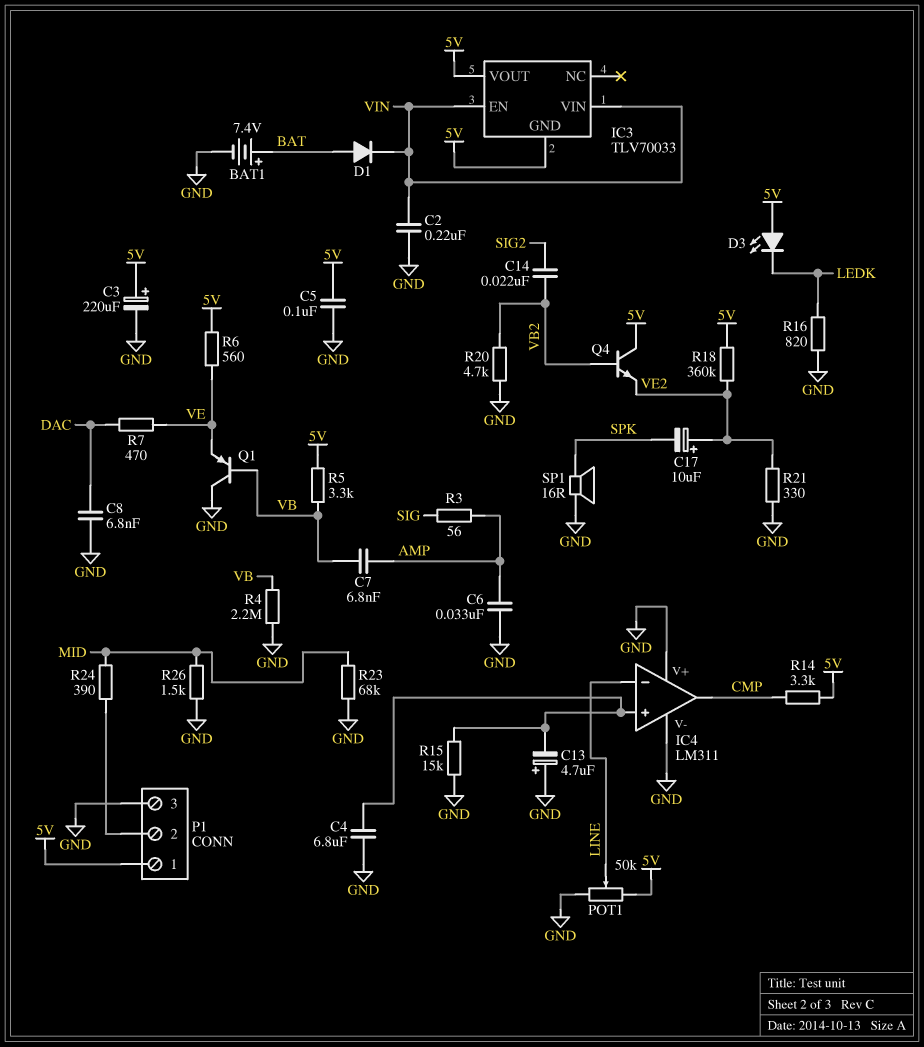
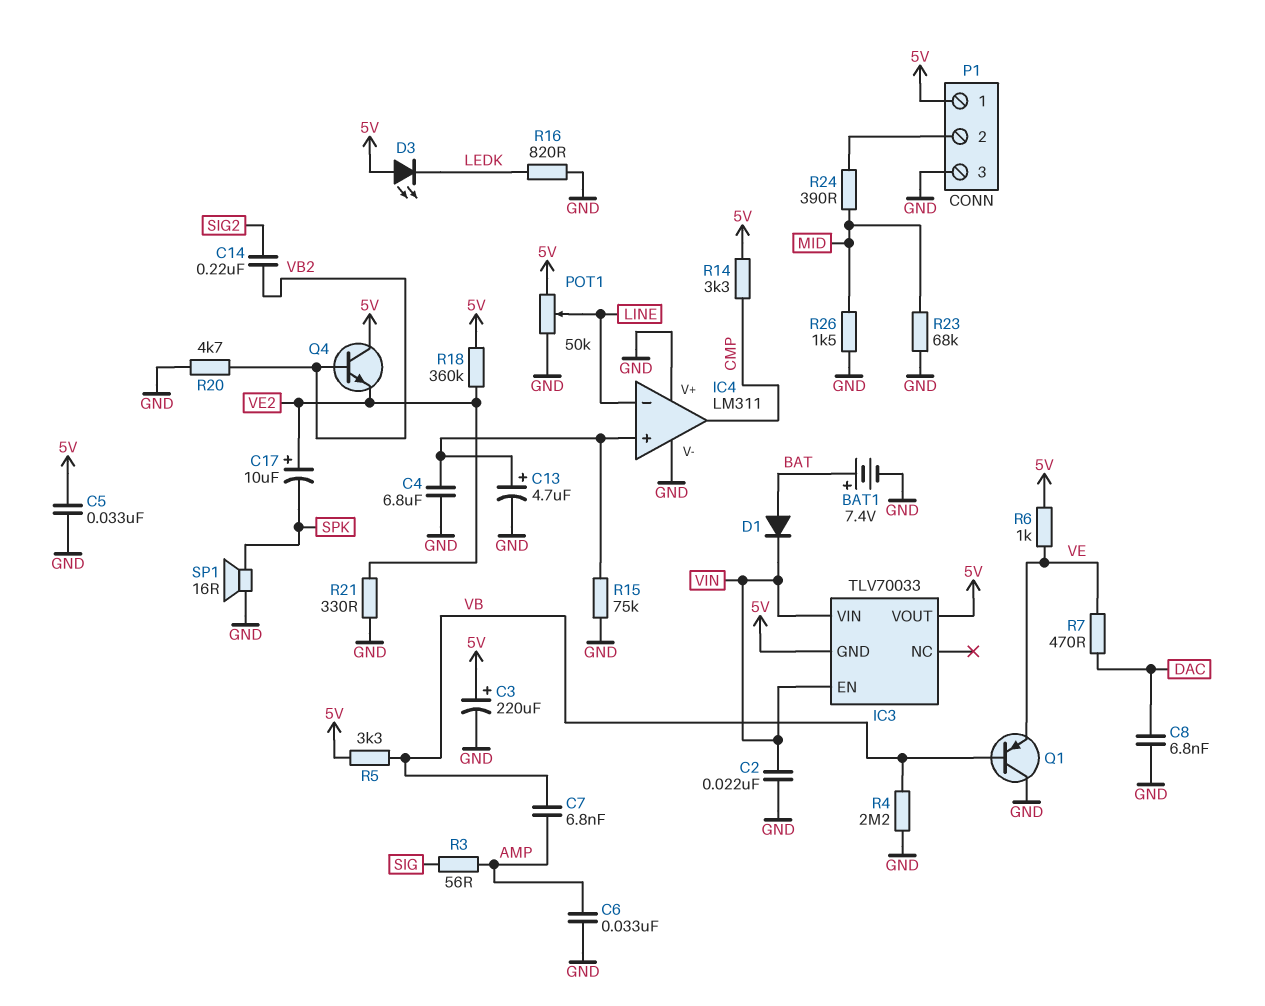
C2: 220nF (GND, VIN) -> 22nF (GND, VIN)
C5: 100nF (5V, GND) -> 33nF (5V, GND)
C13: 4.7uF (plus GND, minus IC4/in+) -> 4.7uF (plus IC4/in+, minus GND)
C14: 22nF (SIG2, VB2) -> 220nF (SIG2, VB2)
R6: 560 (5V, VE) -> 1k (5V, VE)
R15: 15k (GND, IC4/in+) -> 75k (GND, IC4/in+)

